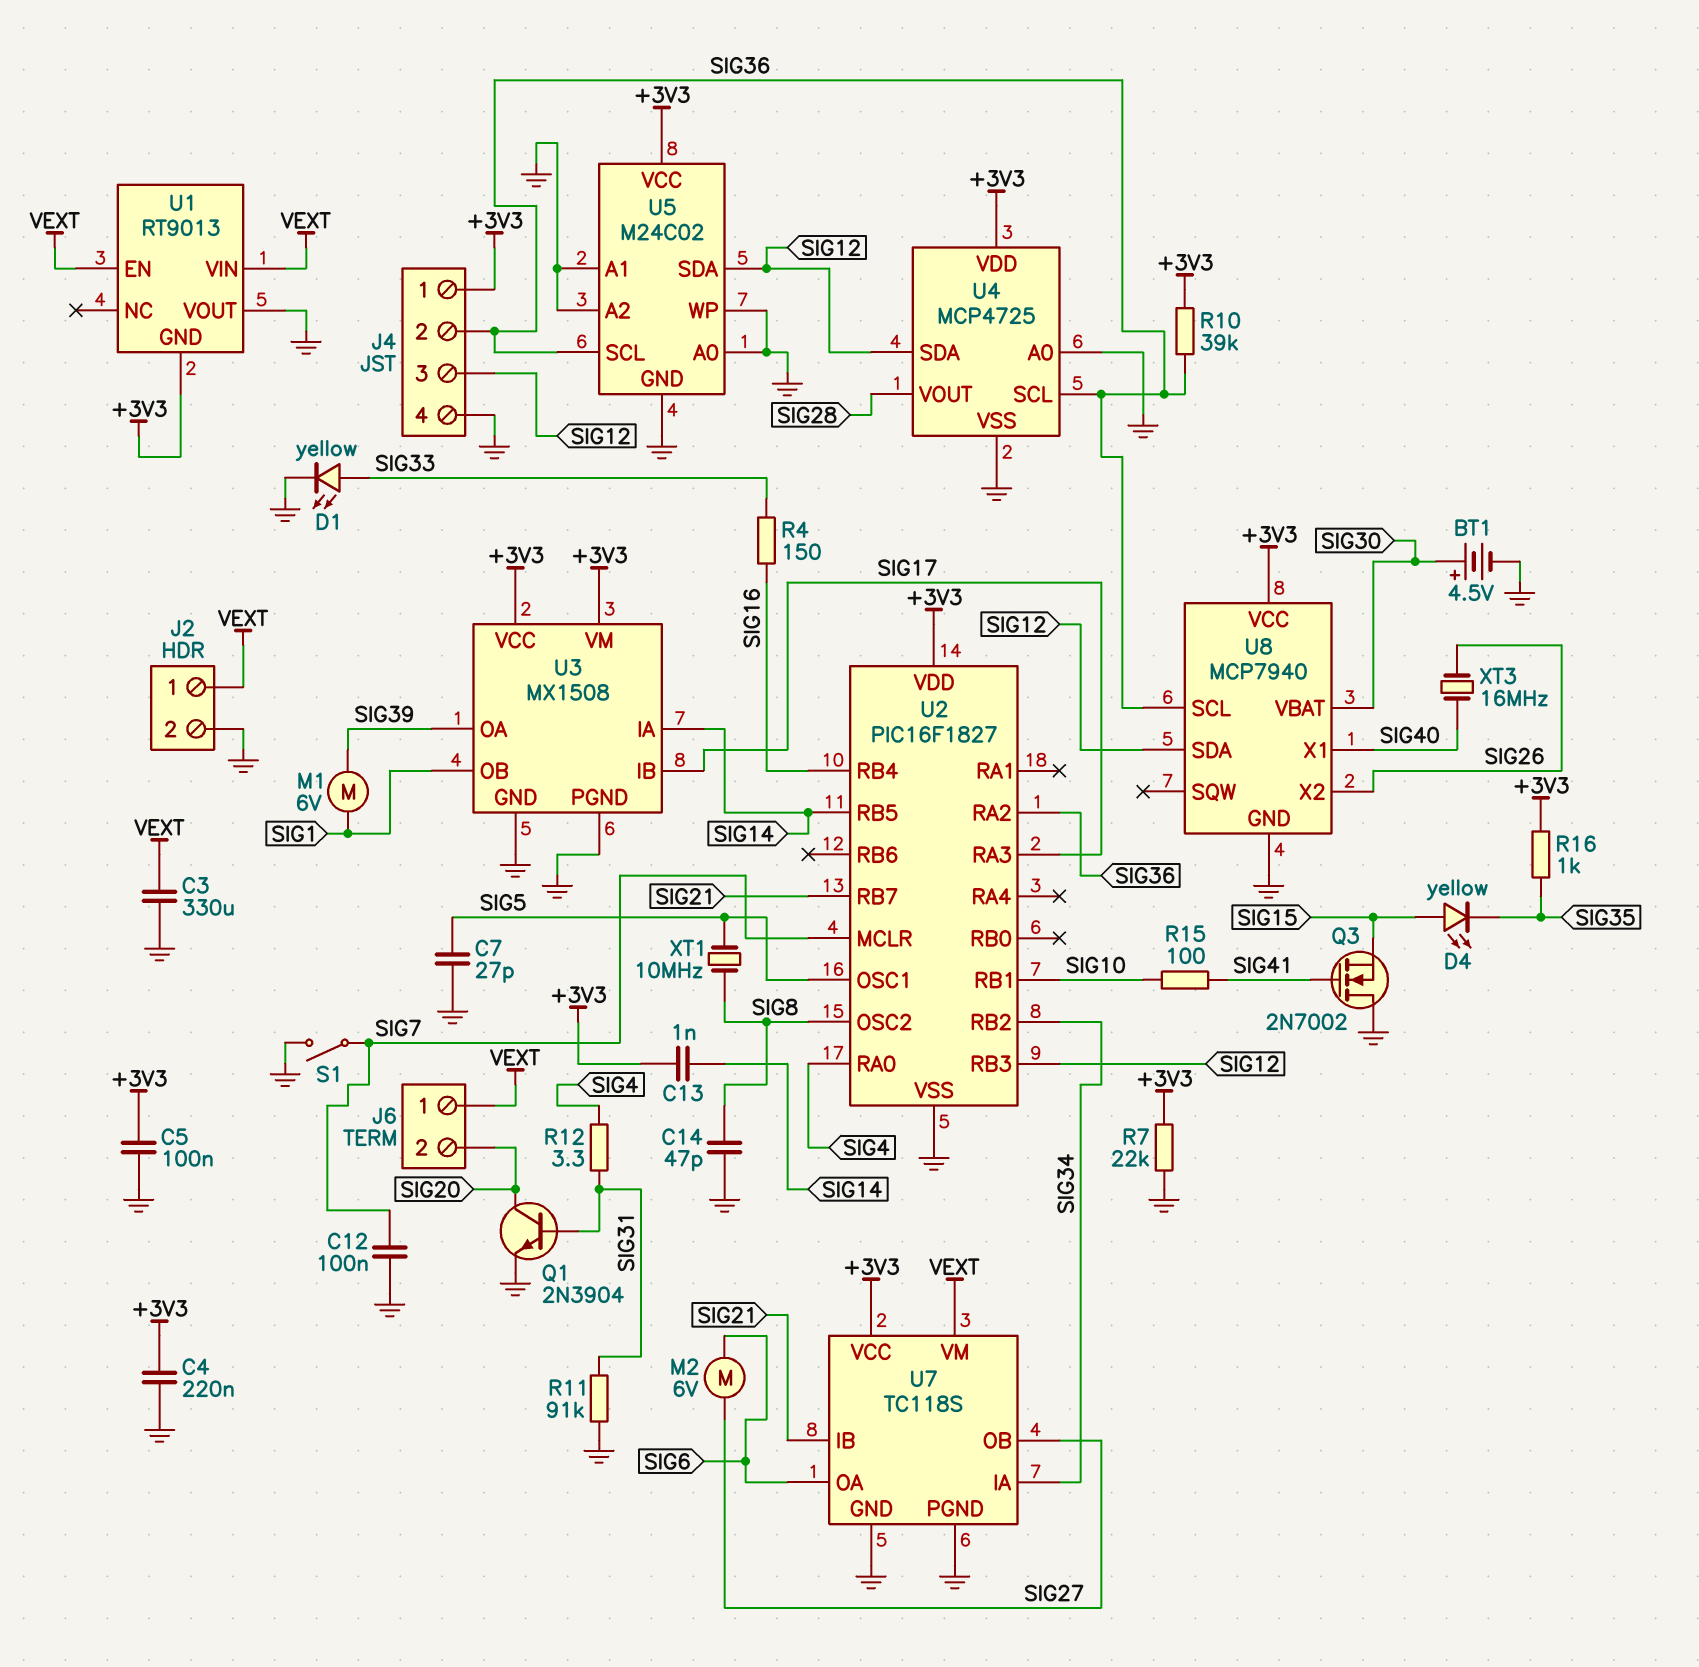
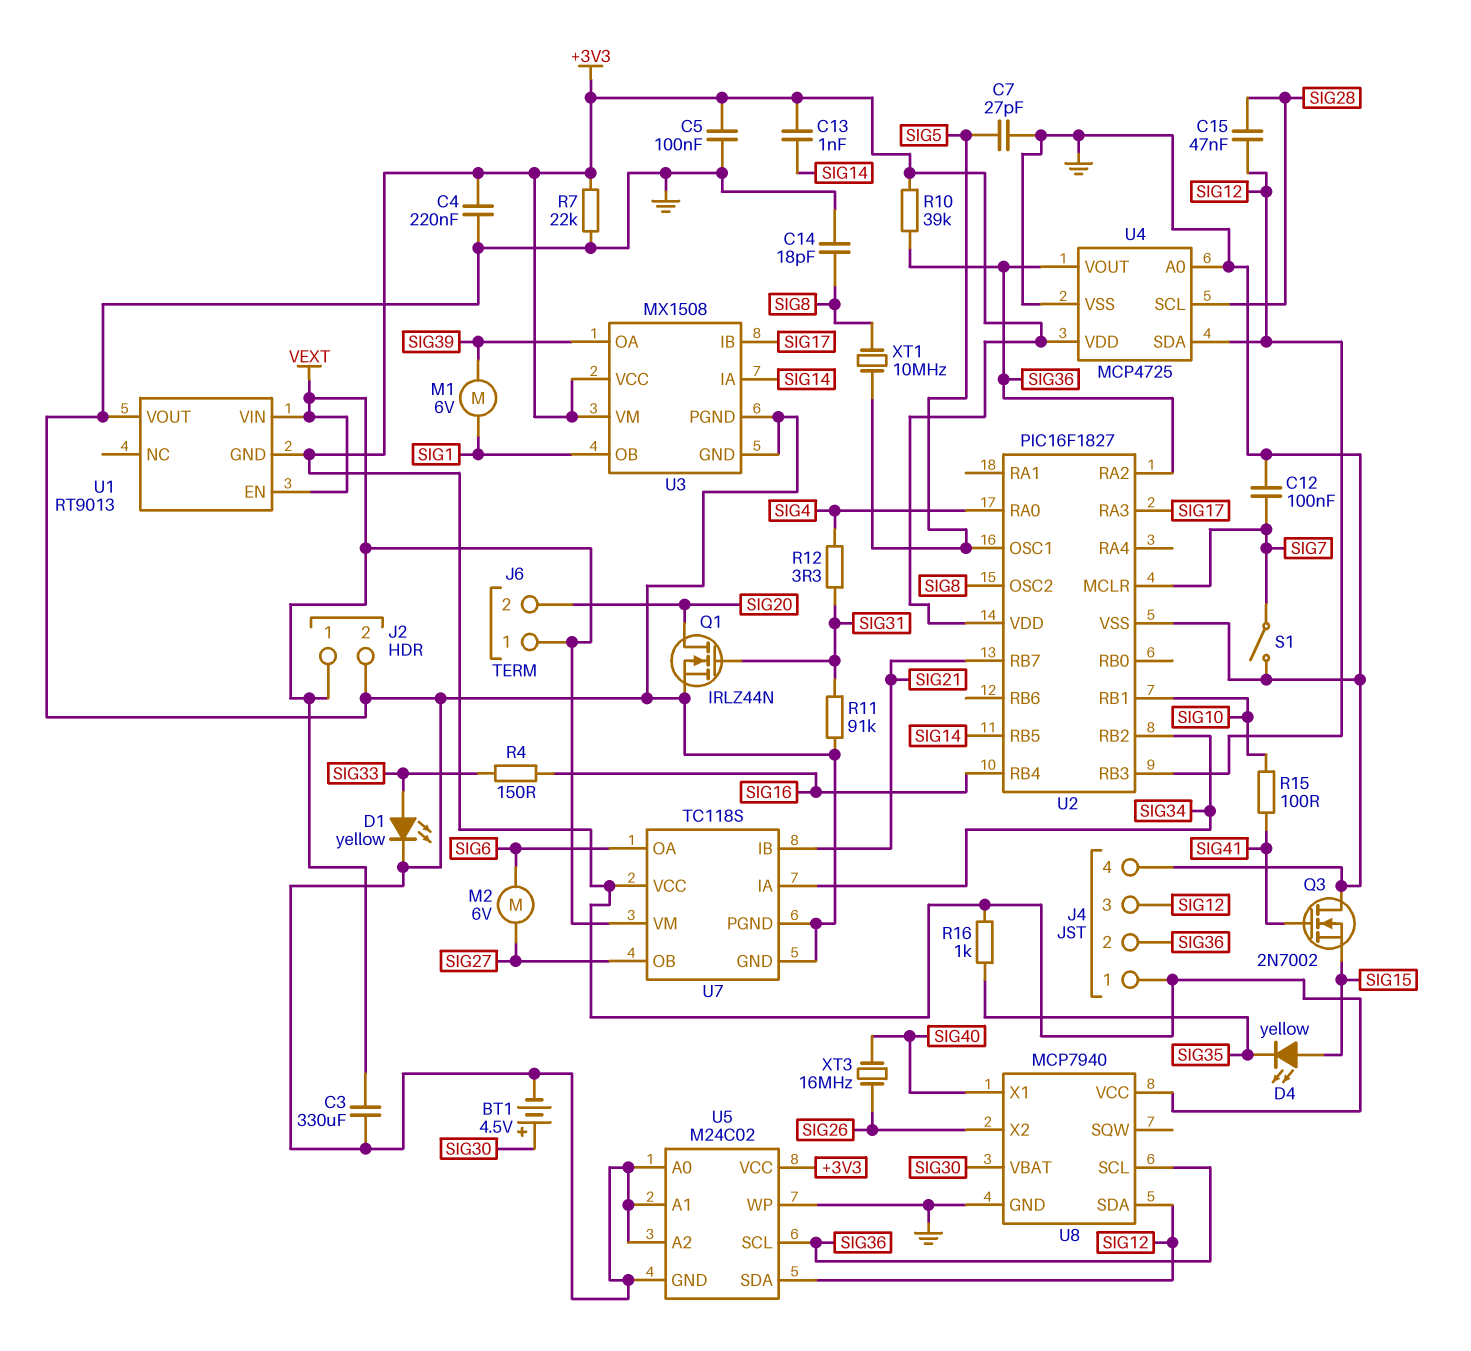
C14: 47pF (GND, SIG8) -> 18pF (GND, SIG8)
C15: none -> 47nF (SIG12, SIG28)
Q1: NPN 2N3904 (B SIG31, C SIG20, E GND) -> NMOS IRLZ44N (G SIG31, D SIG20, S GND)
U4 pin SCL: SIG36 -> SIG28
U4 pin VOUT: SIG28 -> SIG36

